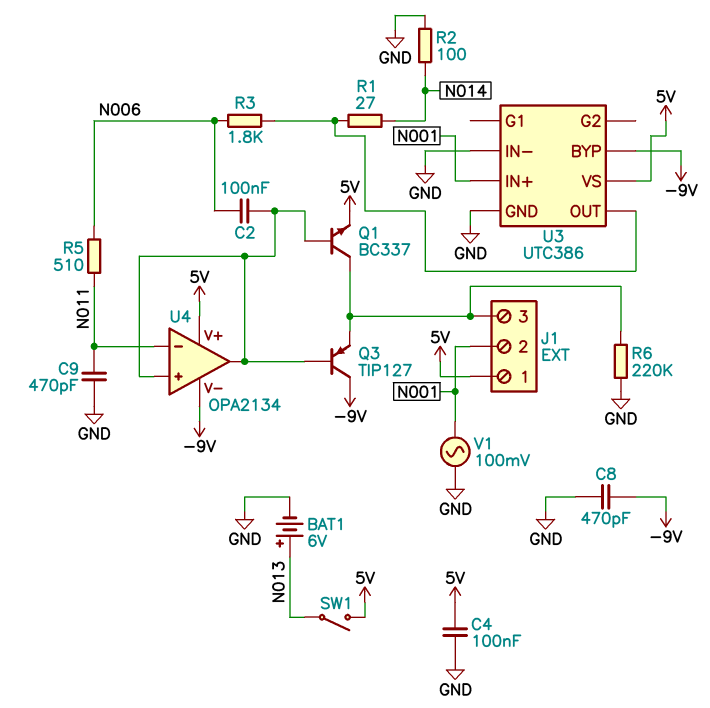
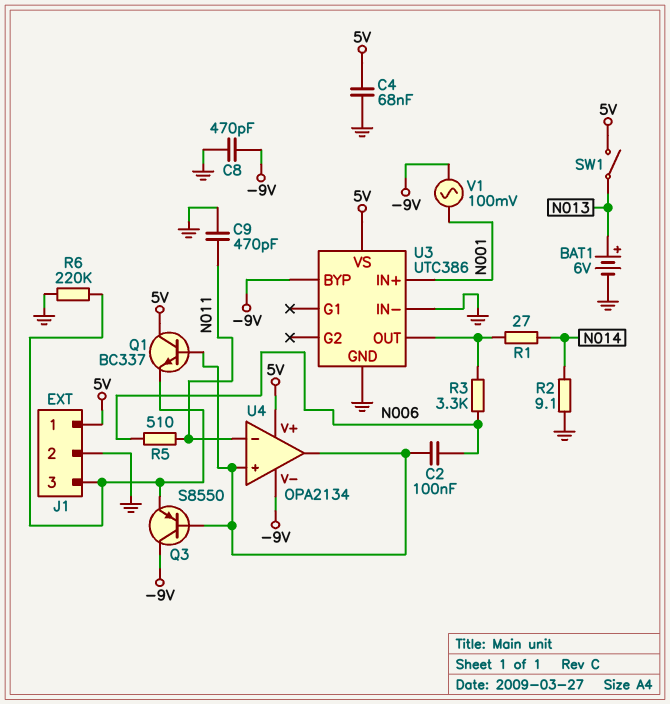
C4: 100nF (5V, GND) -> 68nF (5V, GND)
J1 pin 2: N001 -> GND
Q1: NPN BC337 (B U4/in+, C J1/3, E 5V) -> NPN BC337 (B U4/in+, C 5V, E J1/3)
Q3: PNP TIP127 (B U4/in+, C -9V, E J1/3) -> PNP S8550 (B U4/in+, C -9V, E J1/3)
R2: 100 (GND, N014) -> 9.1 (GND, N014)
R3: 1.8k (N006, U3/OUT) -> 3.3k (N006, U3/OUT)
V1: AC 100mV (GND, N001) -> AC 100mV (-9V, N001)

